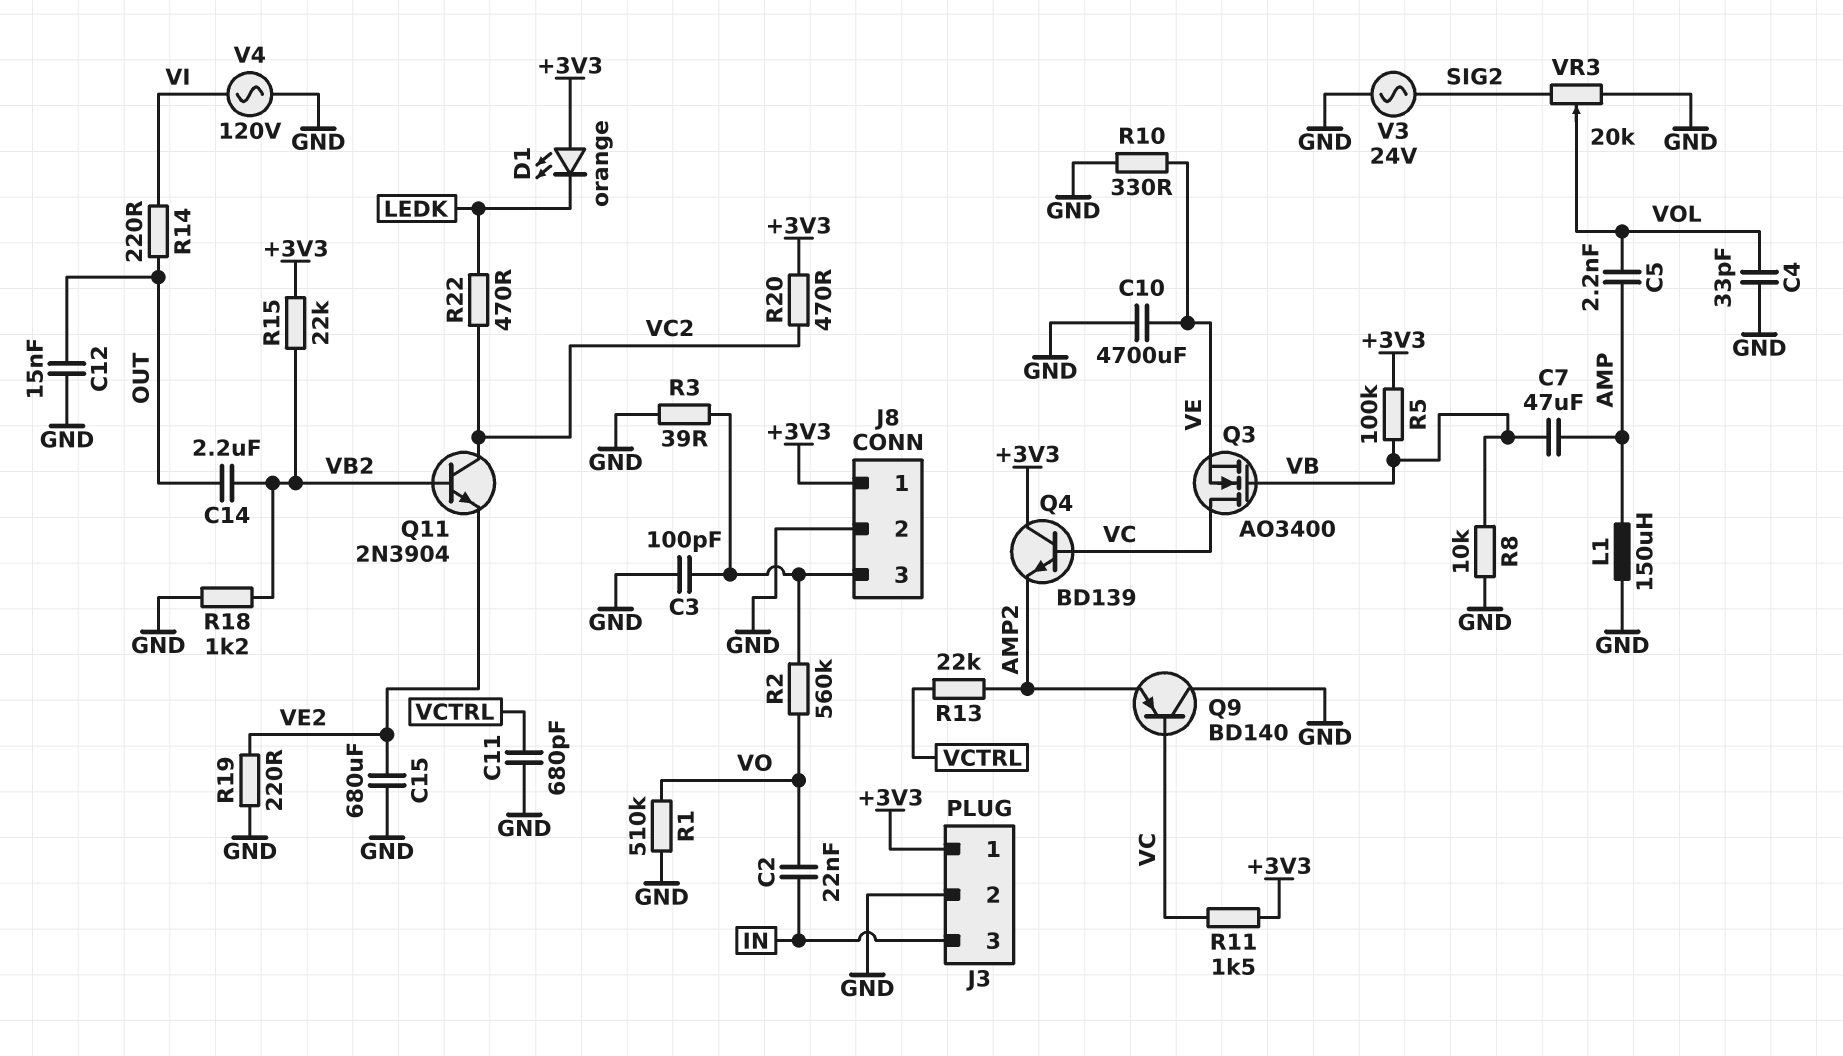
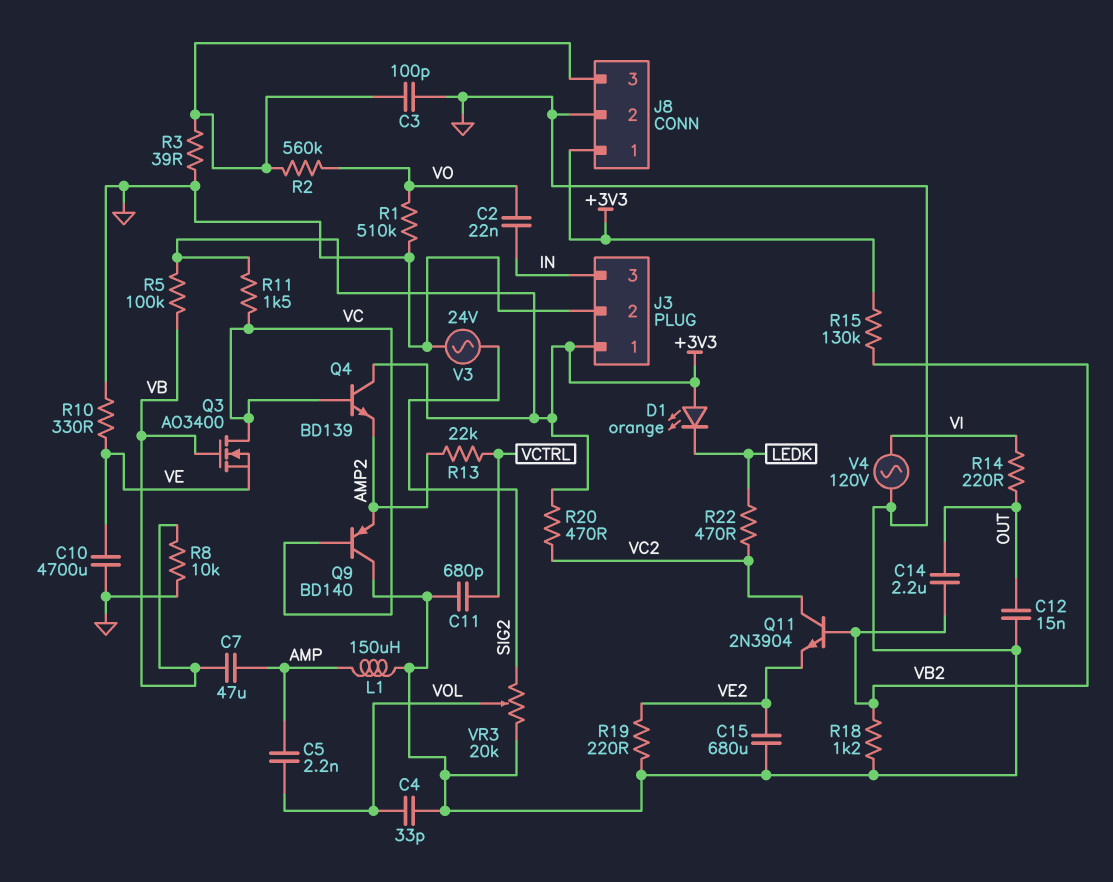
R15: 22k (+3V3, VB2) -> 130k (+3V3, VB2)

